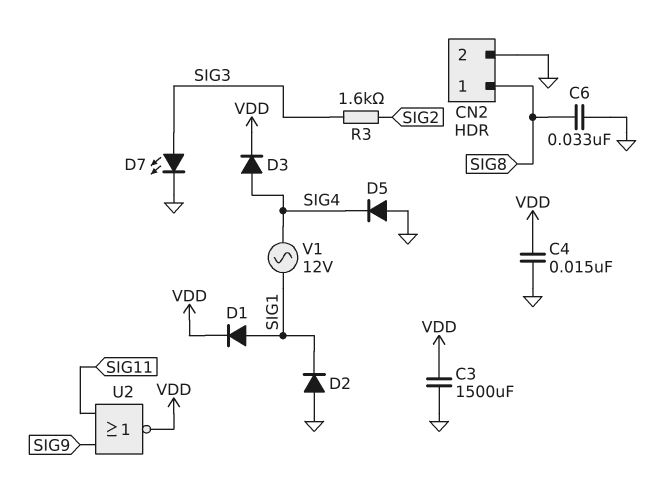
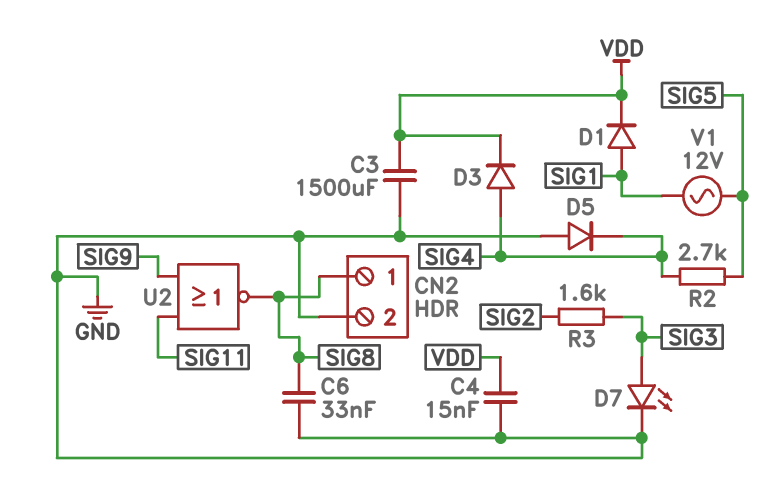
D2: diode (A GND, K SIG1) -> none
R2: none -> 2.7k (SIG4, SIG5)
U2: NOR (in SIG9, in SIG11, out VDD) -> NOR (in SIG9, in SIG11, out SIG8)
V1: AC 12V (SIG1, SIG4) -> AC 12V (SIG1, SIG5)

